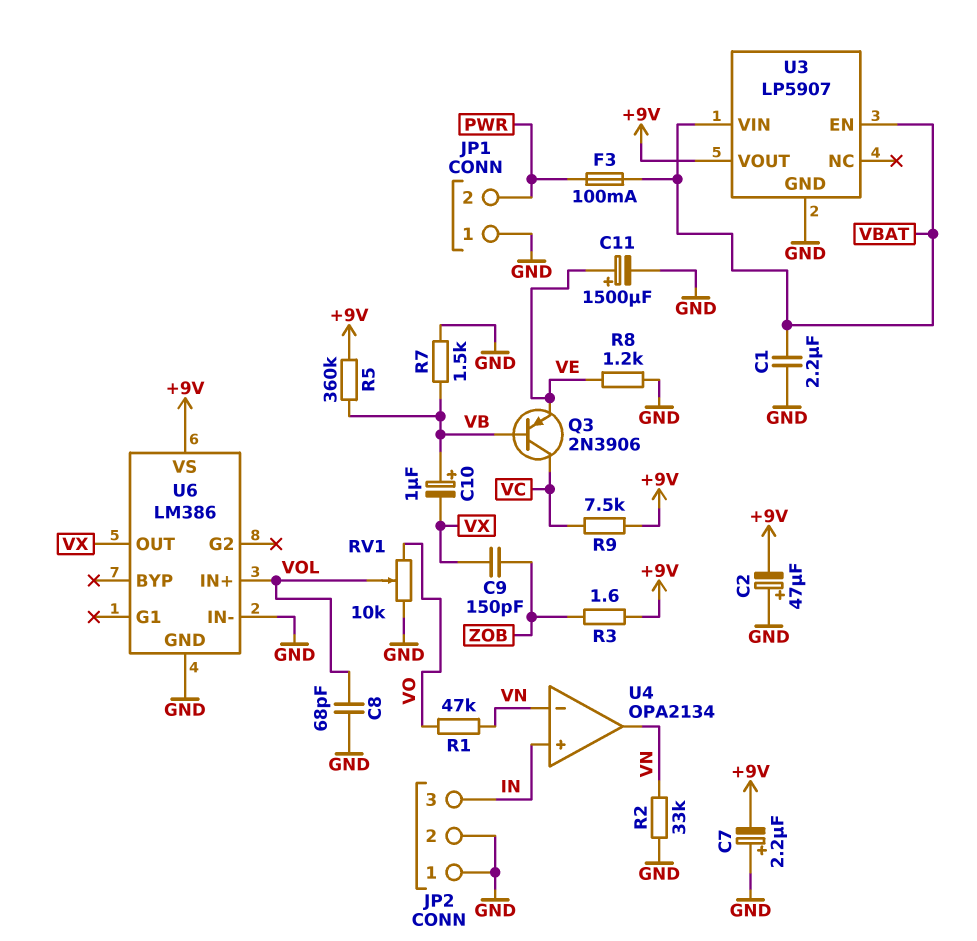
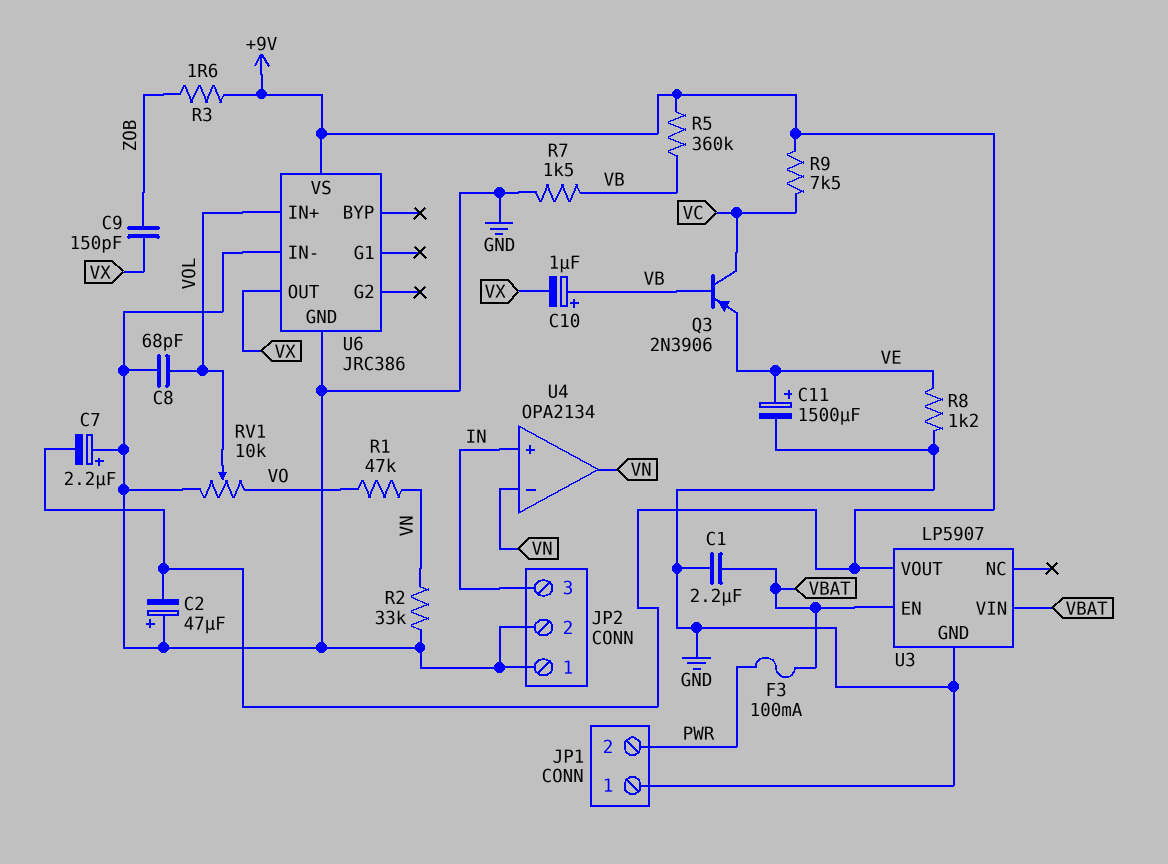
U6: LM386 -> JRC386

